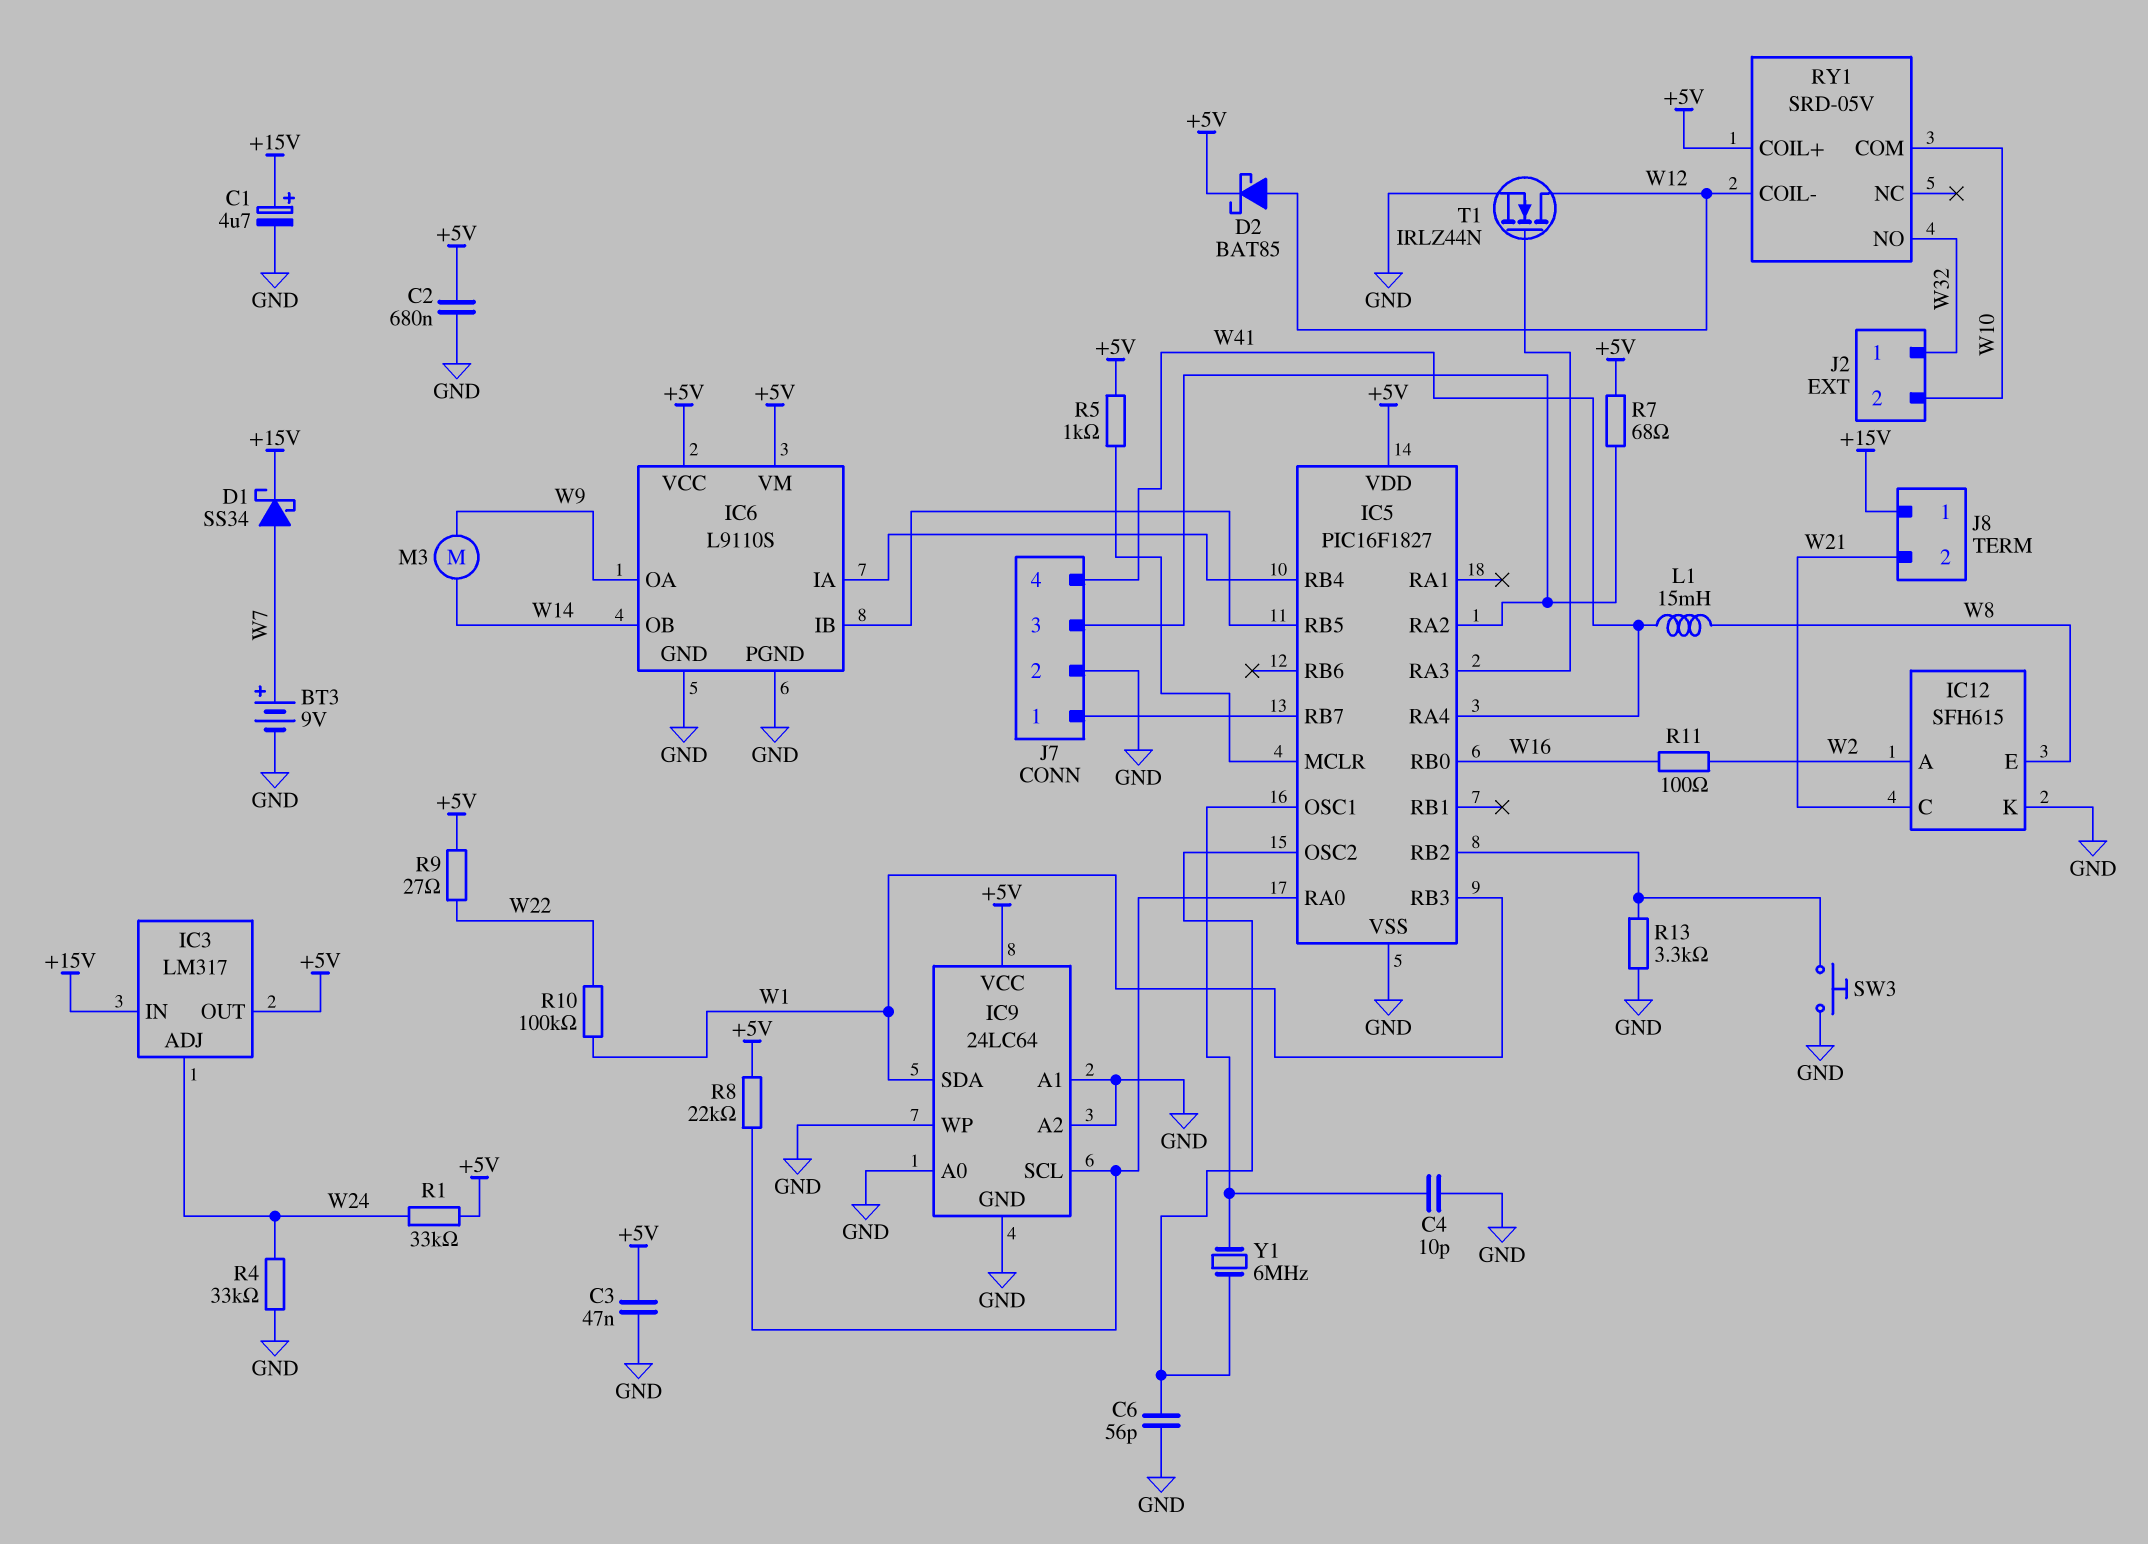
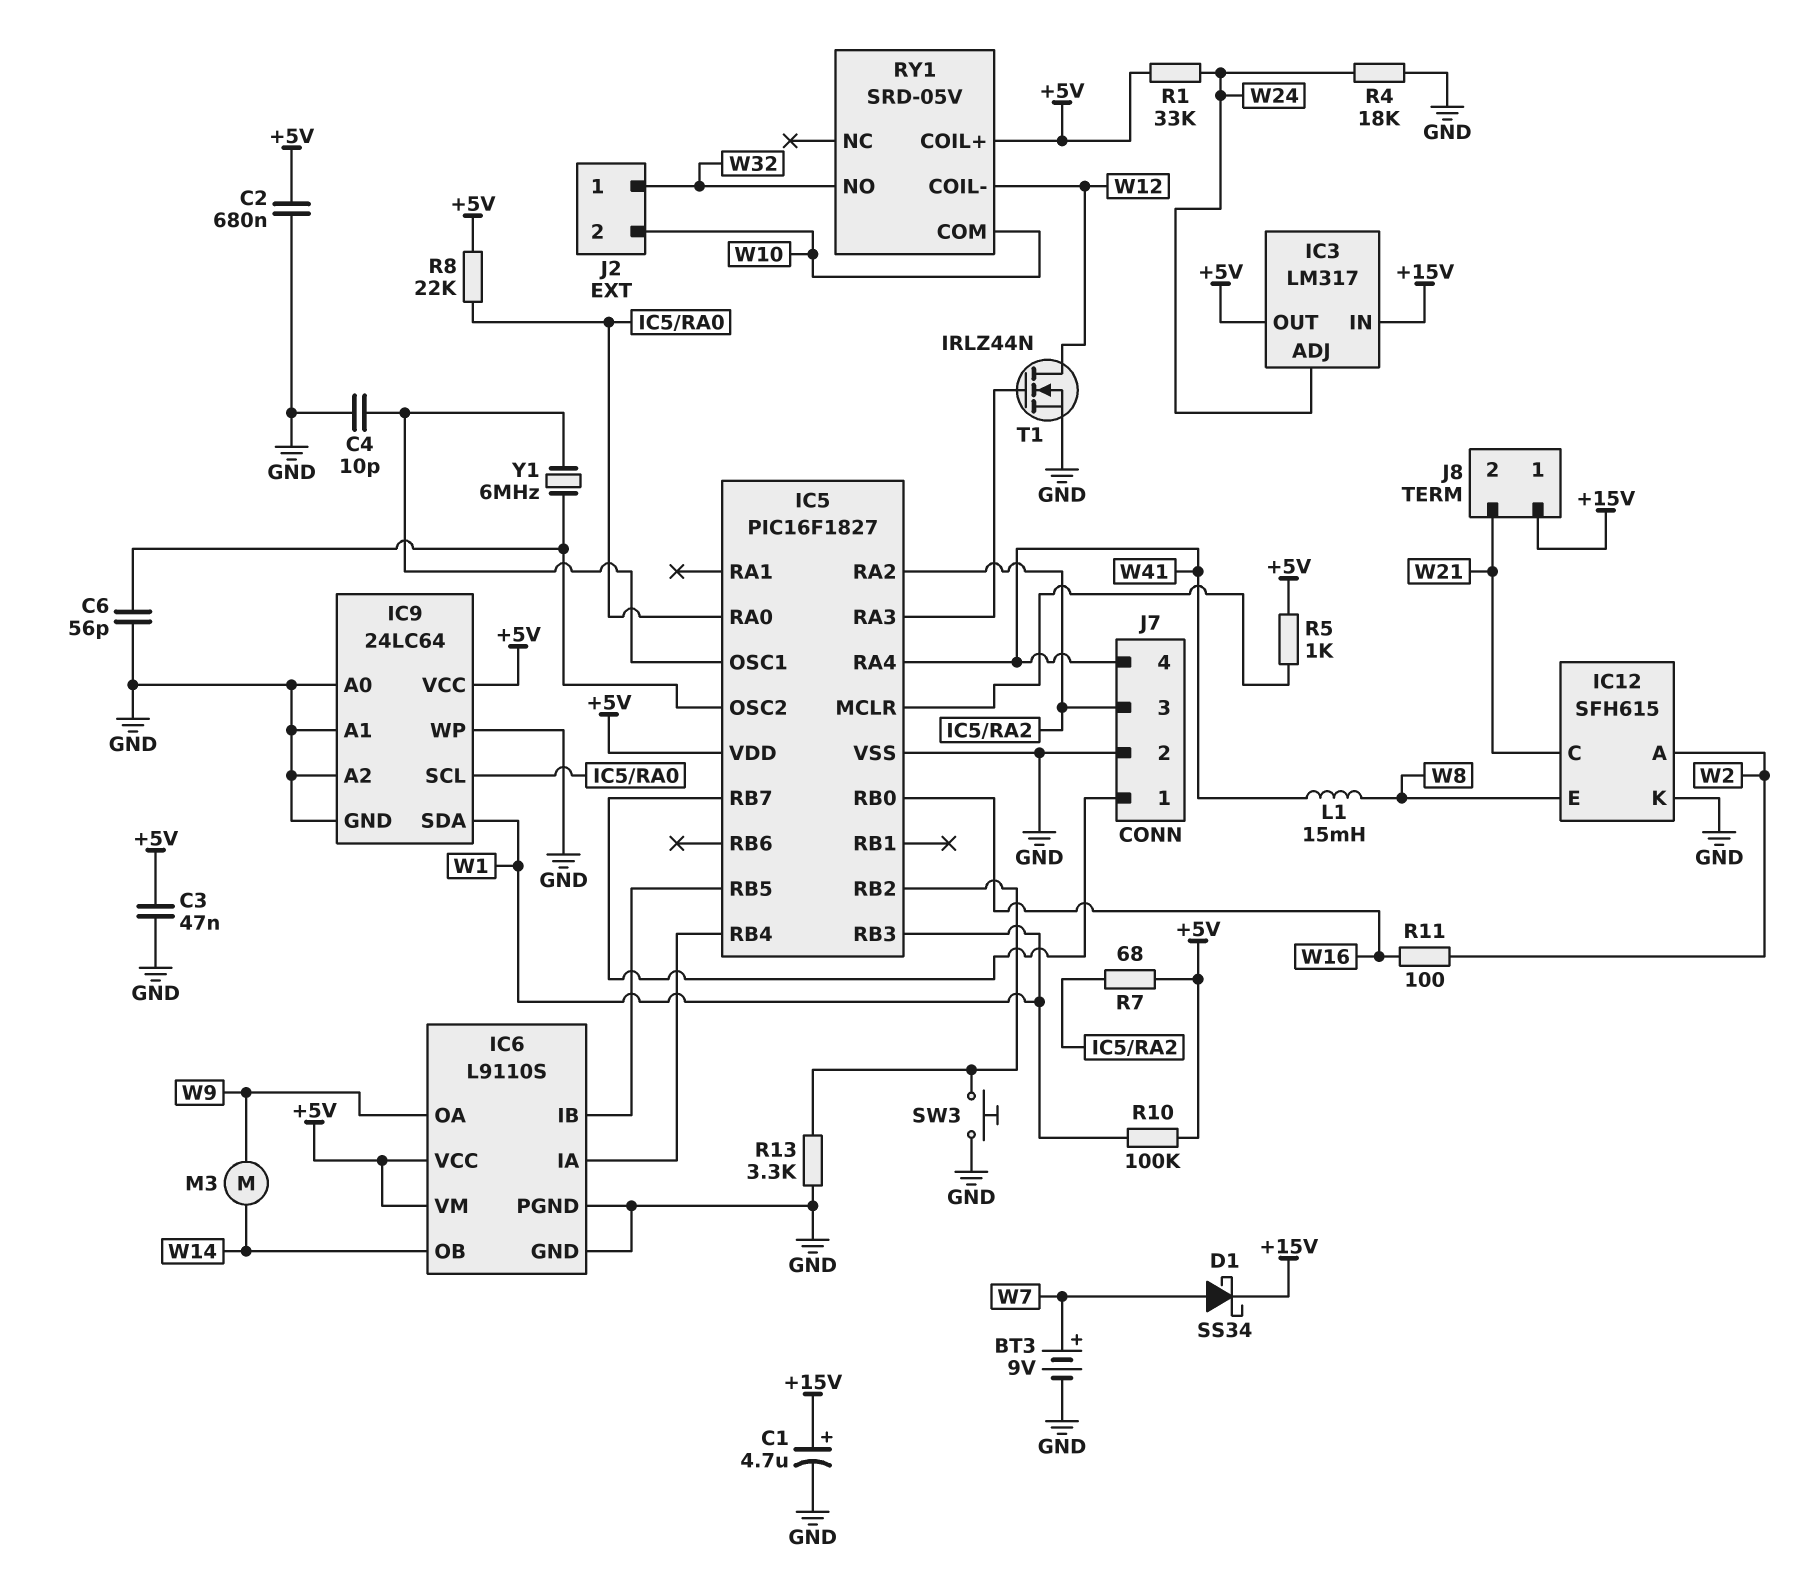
D2: schottky BAT85 (A W12, K +5V) -> none
R4: 33k (GND, W24) -> 18k (GND, W24)
R9: 27 (+5V, W22) -> none
R10: 100k (W1, W22) -> 100k (+5V, W1)

